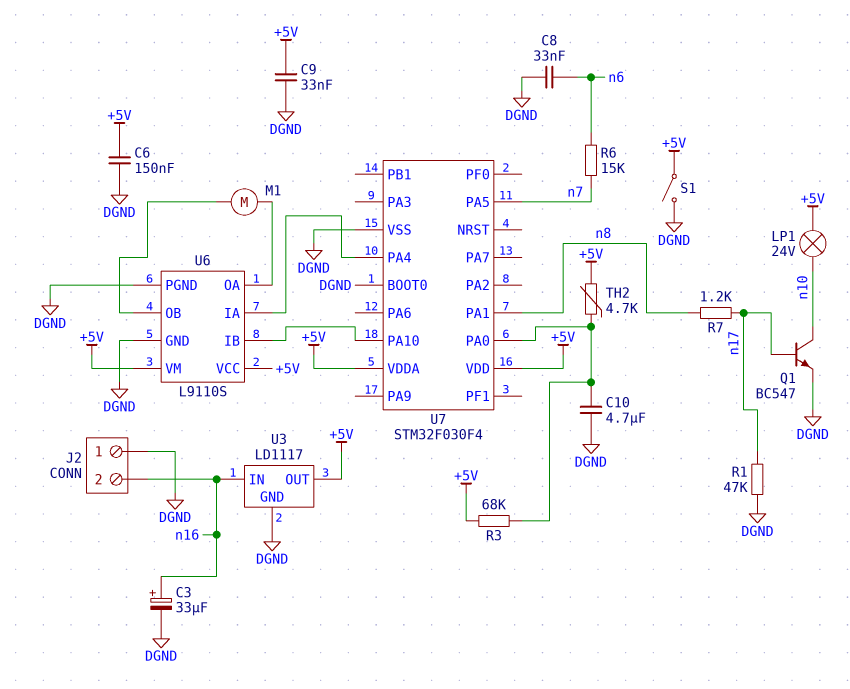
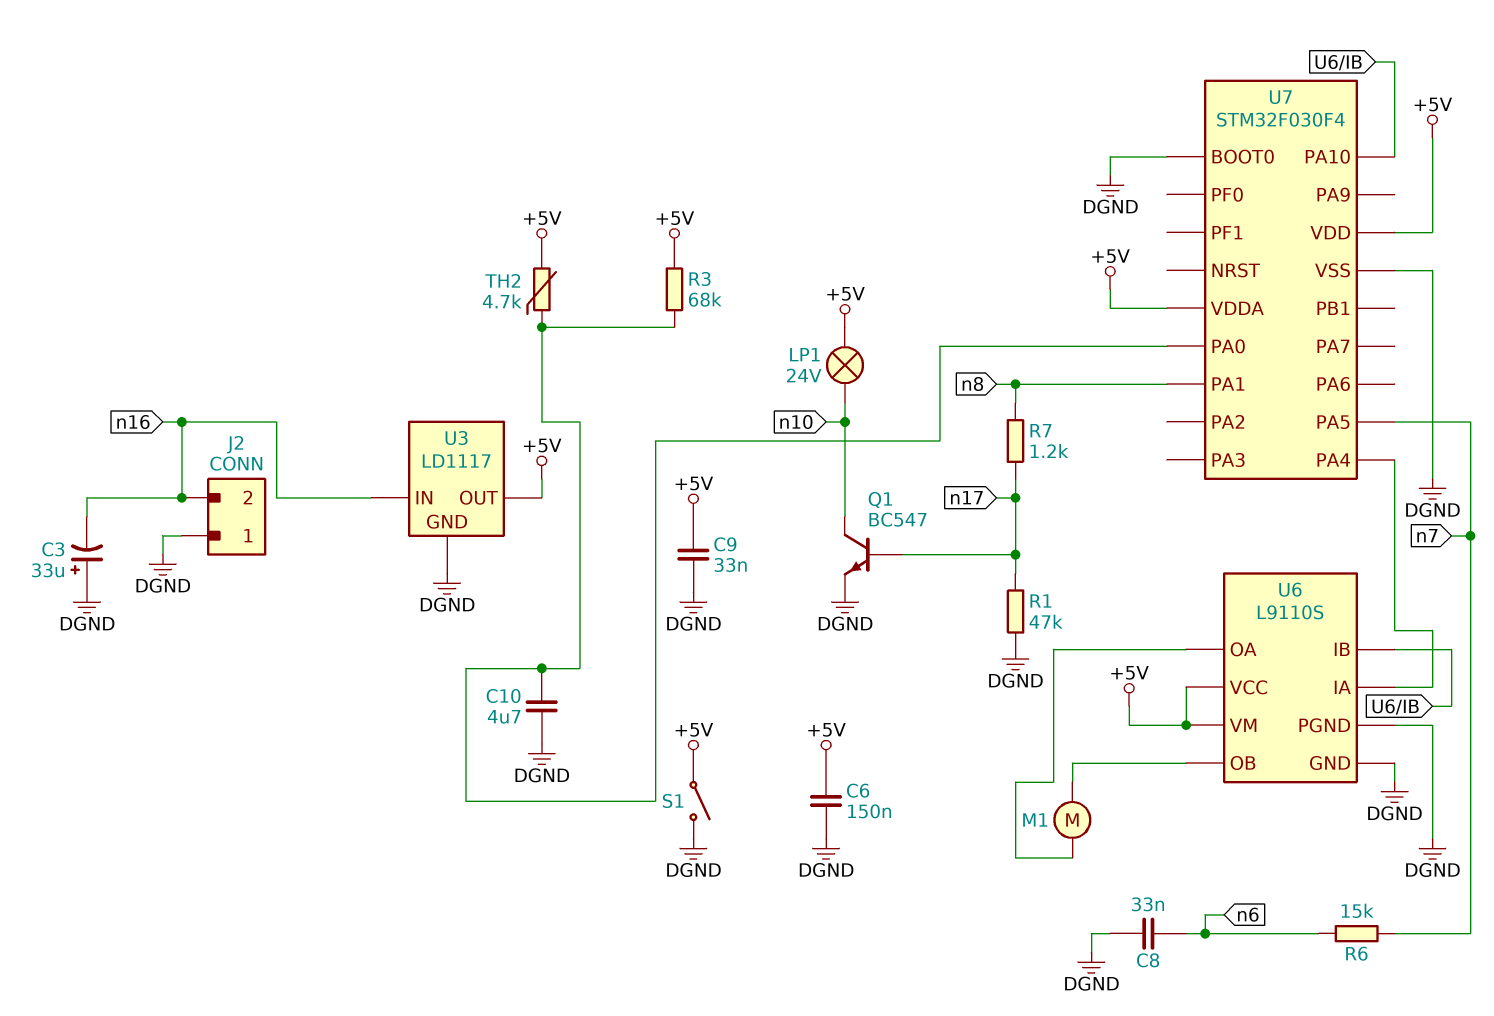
C3: 33uF (plus n16, minus DGND) -> 33uF (plus DGND, minus n16)

